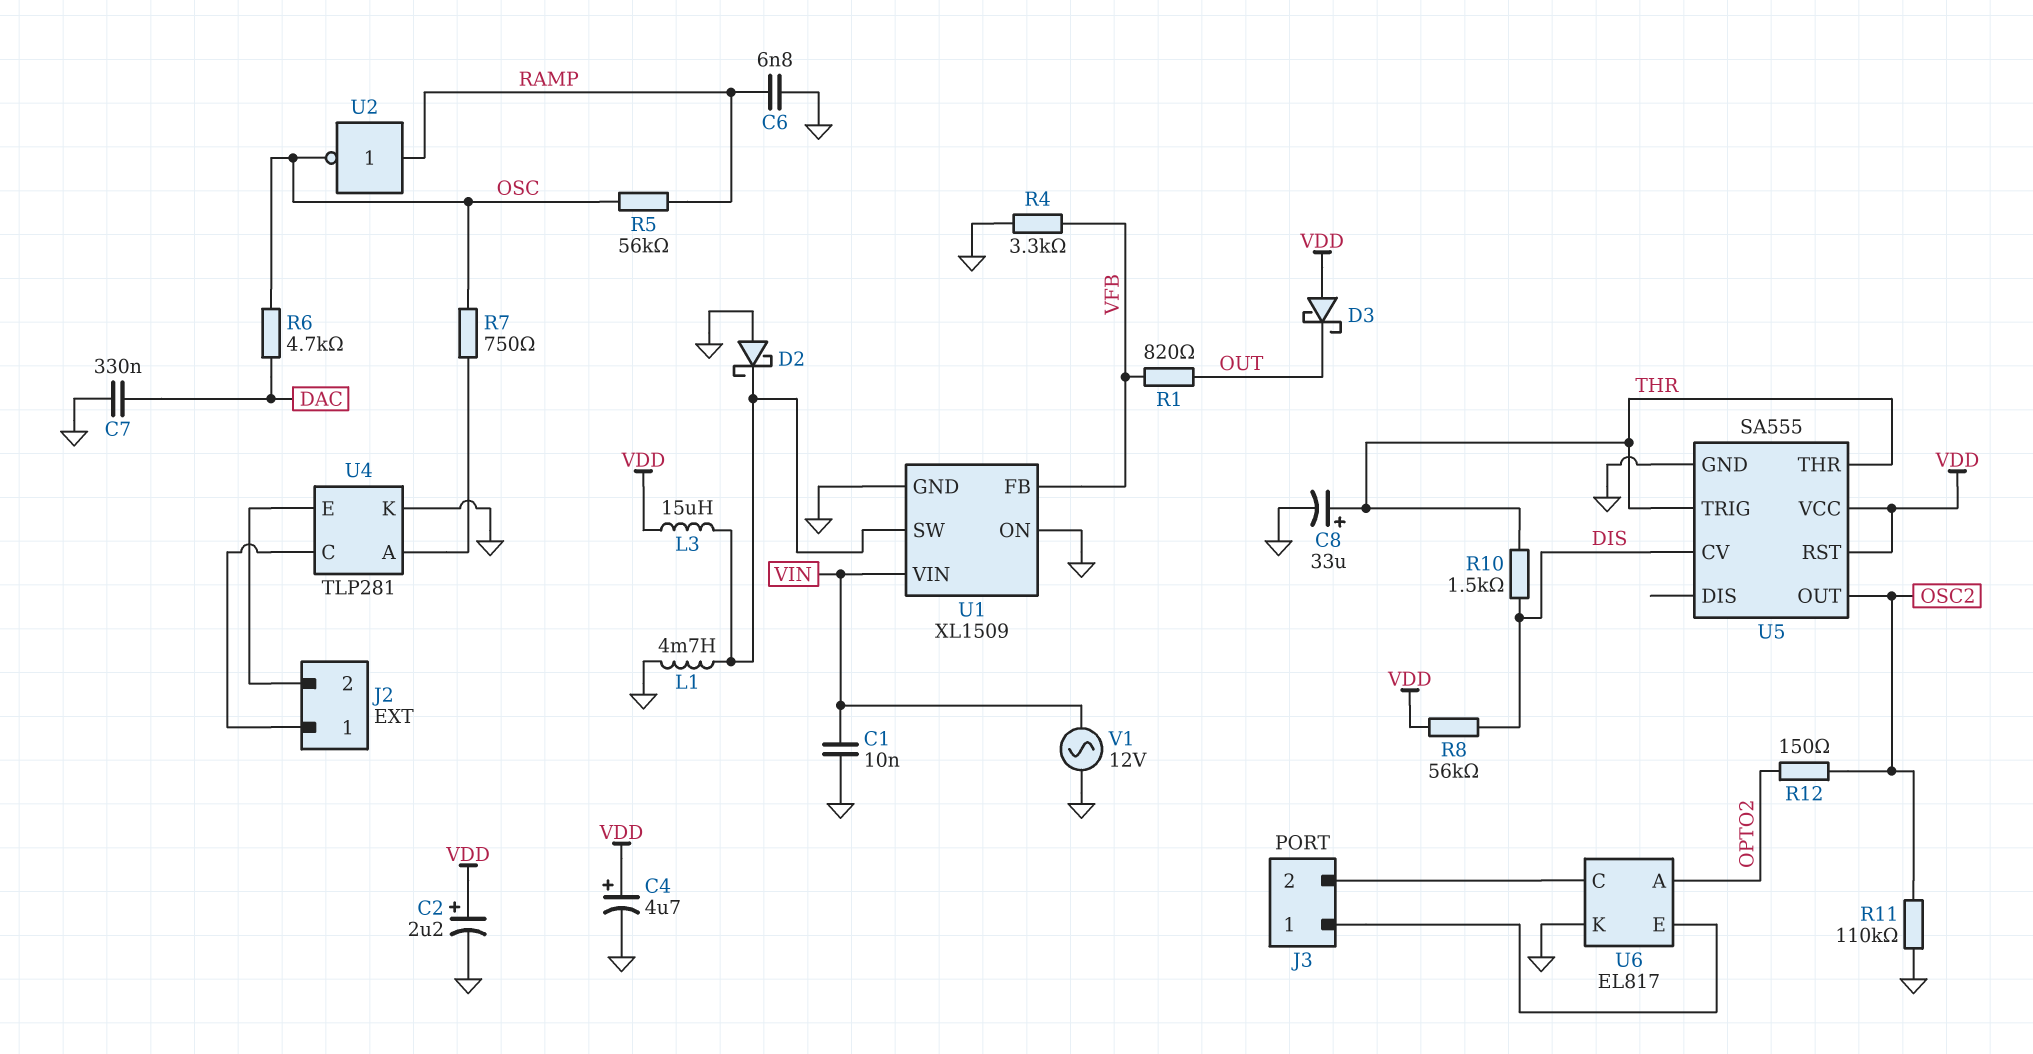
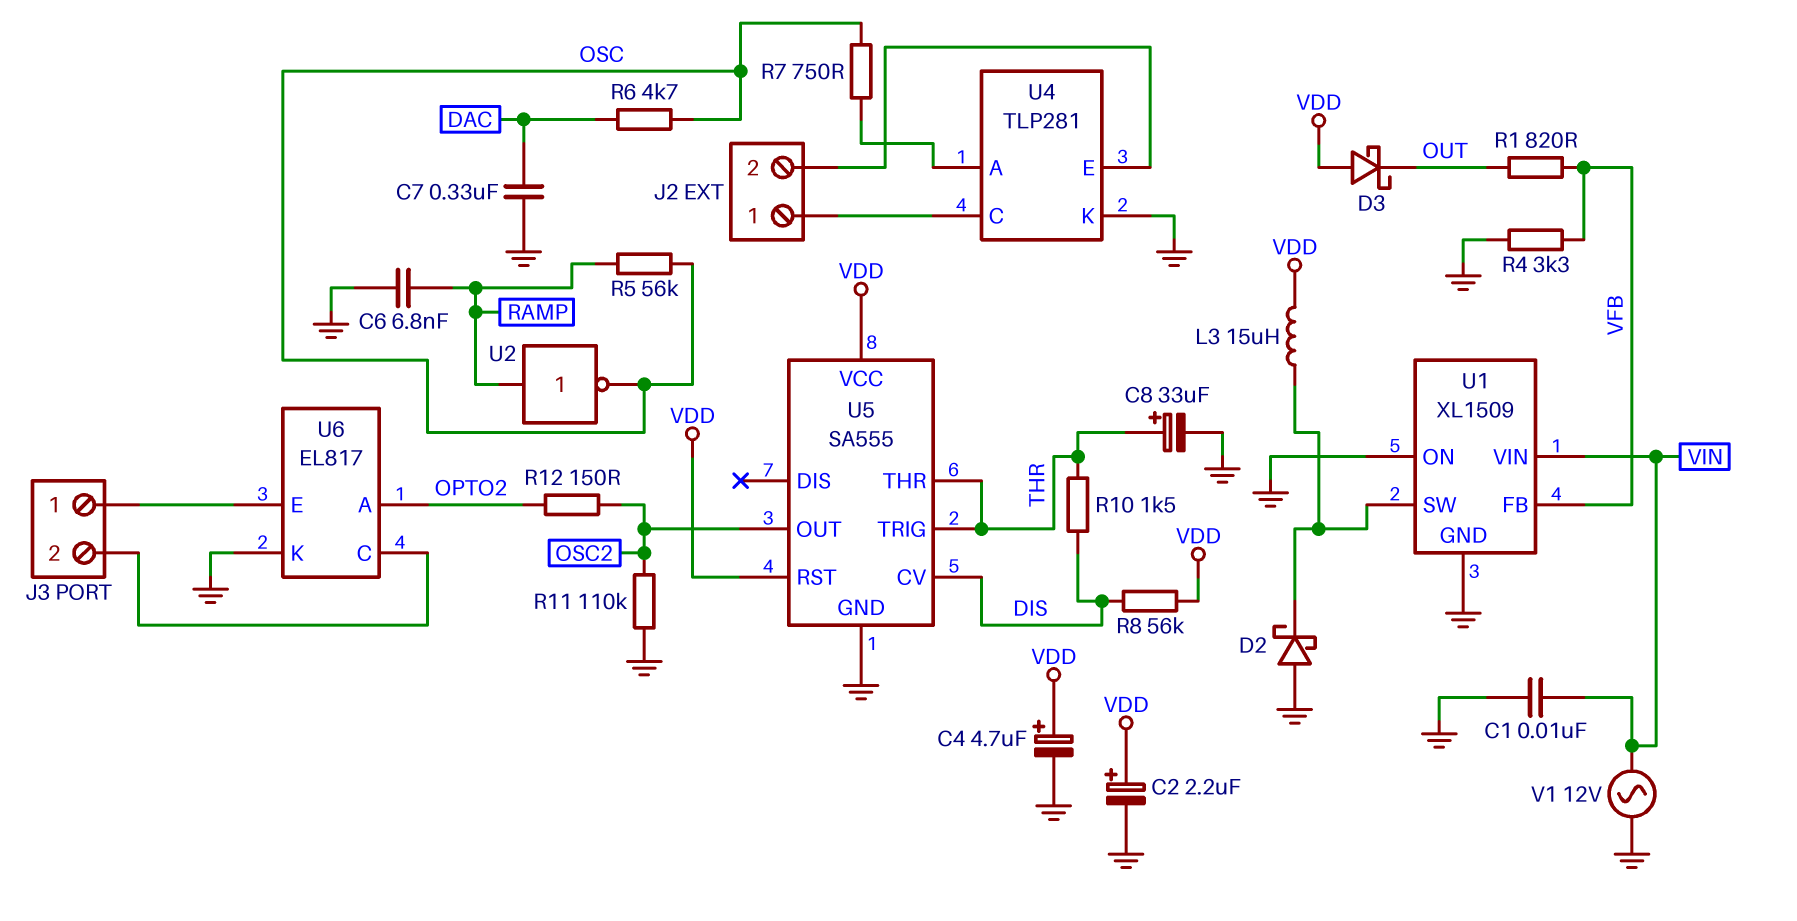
L1: 4.7mH (GND, U1/SW) -> none

